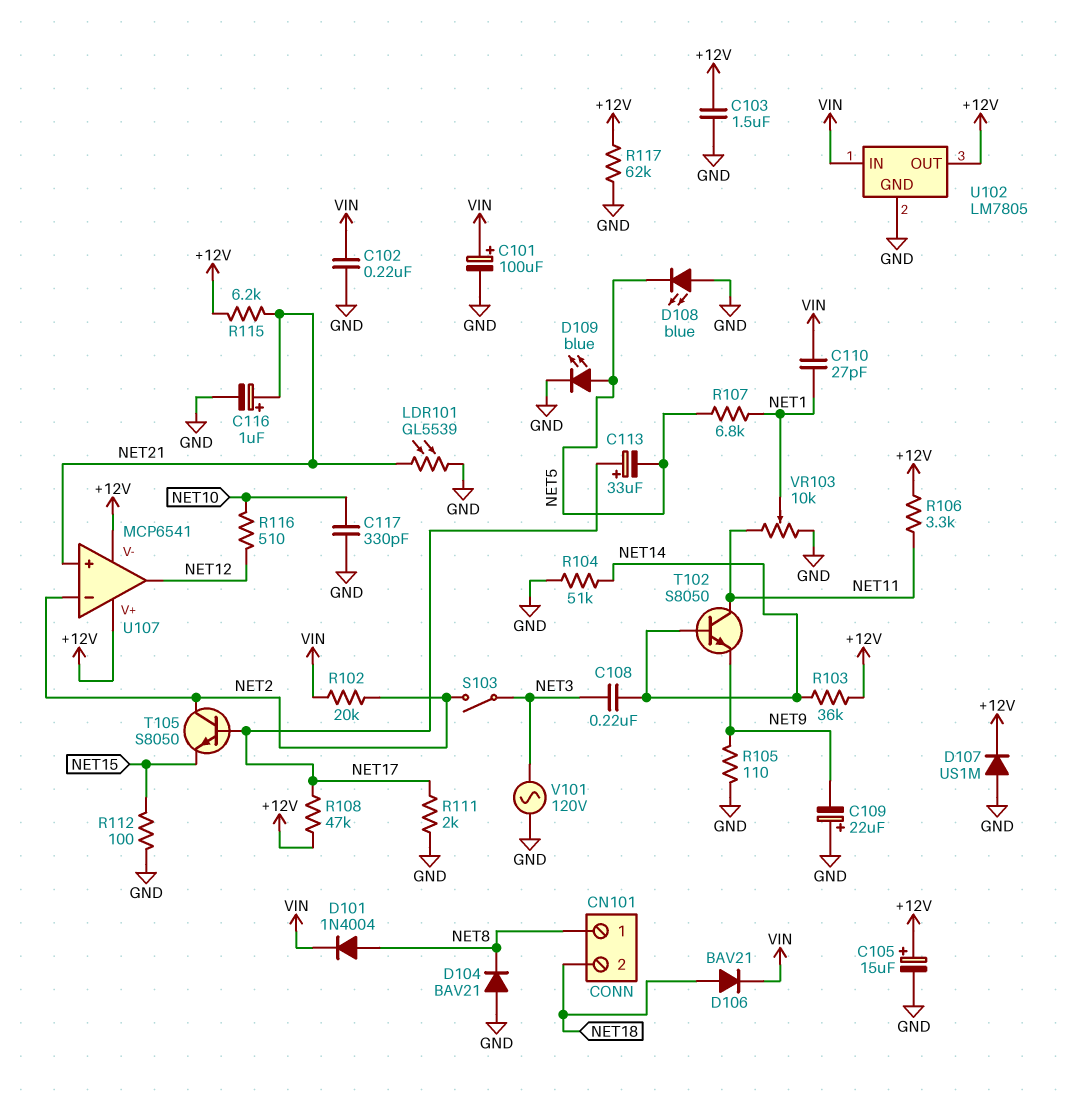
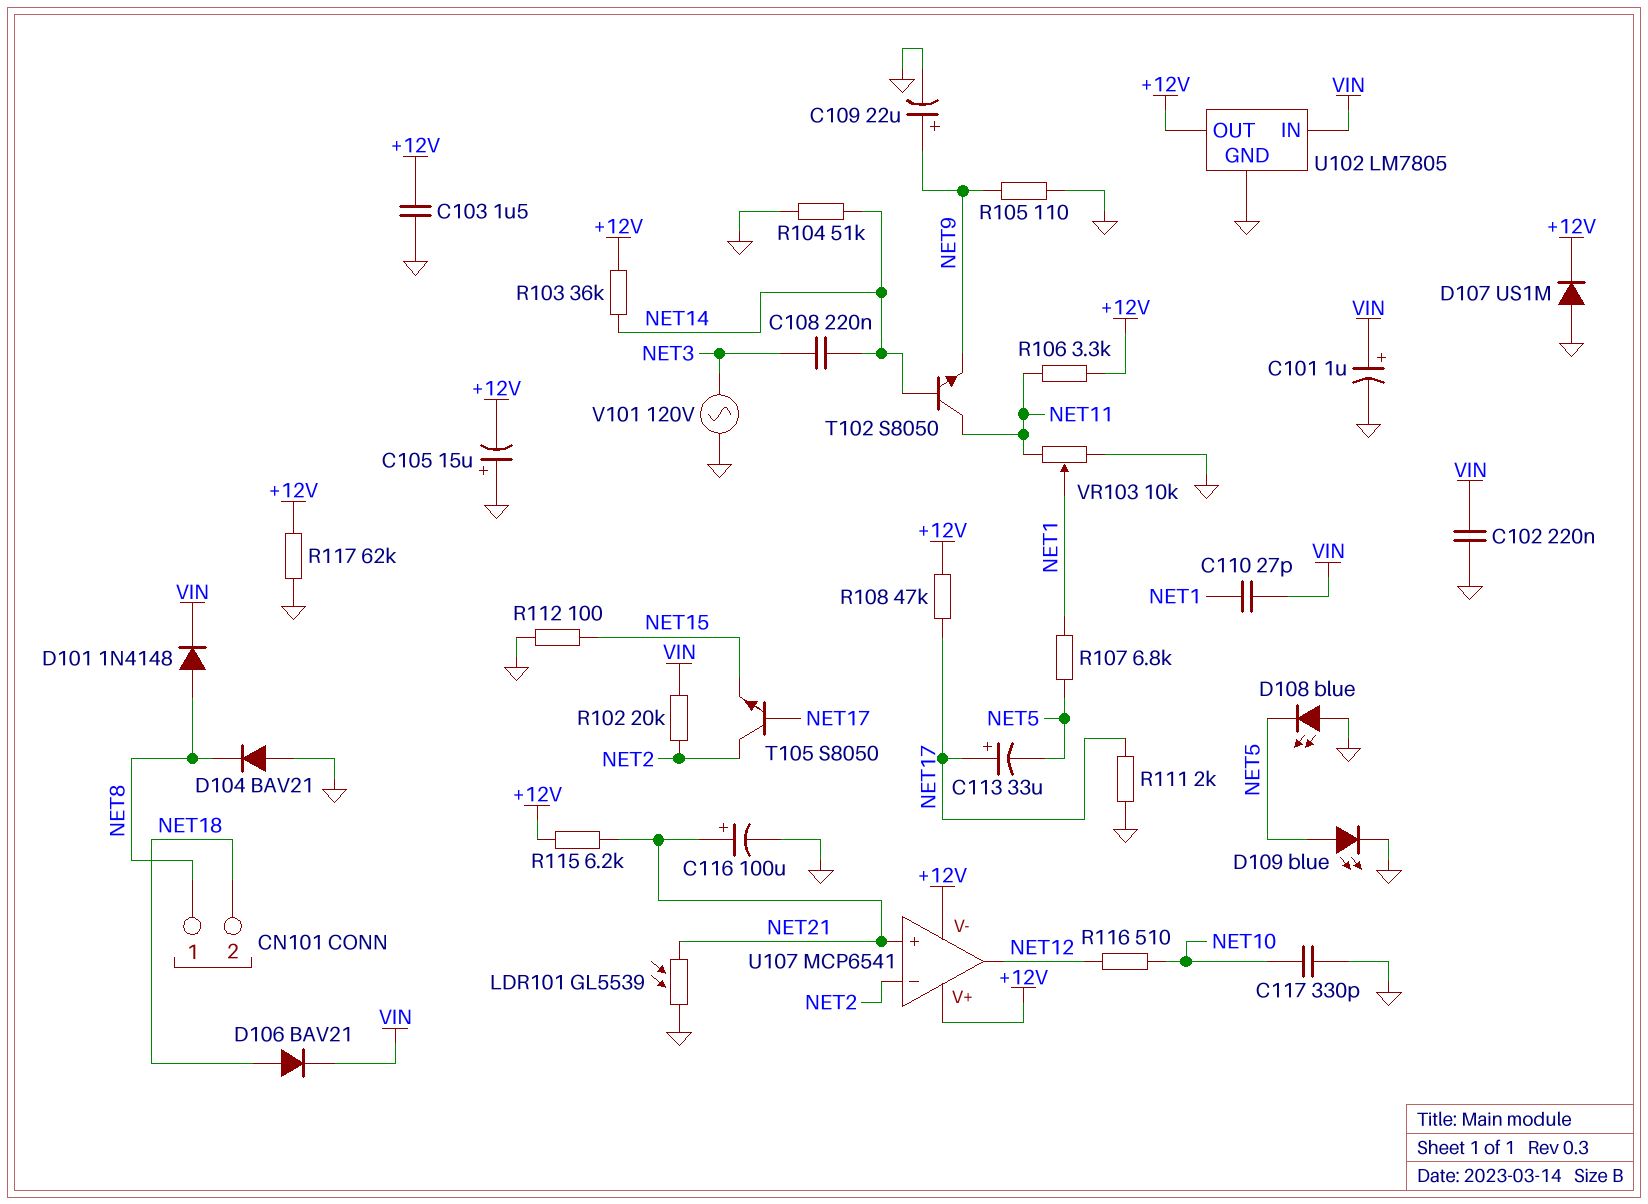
C101: 100uF (plus VIN, minus GND) -> 1uF (plus VIN, minus GND)
C105: 15uF (plus +12V, minus GND) -> 15uF (plus GND, minus +12V)
C109: 22uF (plus GND, minus NET9) -> 22uF (plus NET9, minus GND)
C116: 1uF (plus NET21, minus GND) -> 100uF (plus NET21, minus GND)
D101: diode 1N4004 (A NET8, K VIN) -> diode 1N4148 (A NET8, K VIN)
S103: switch (NET2, NET3) -> none

